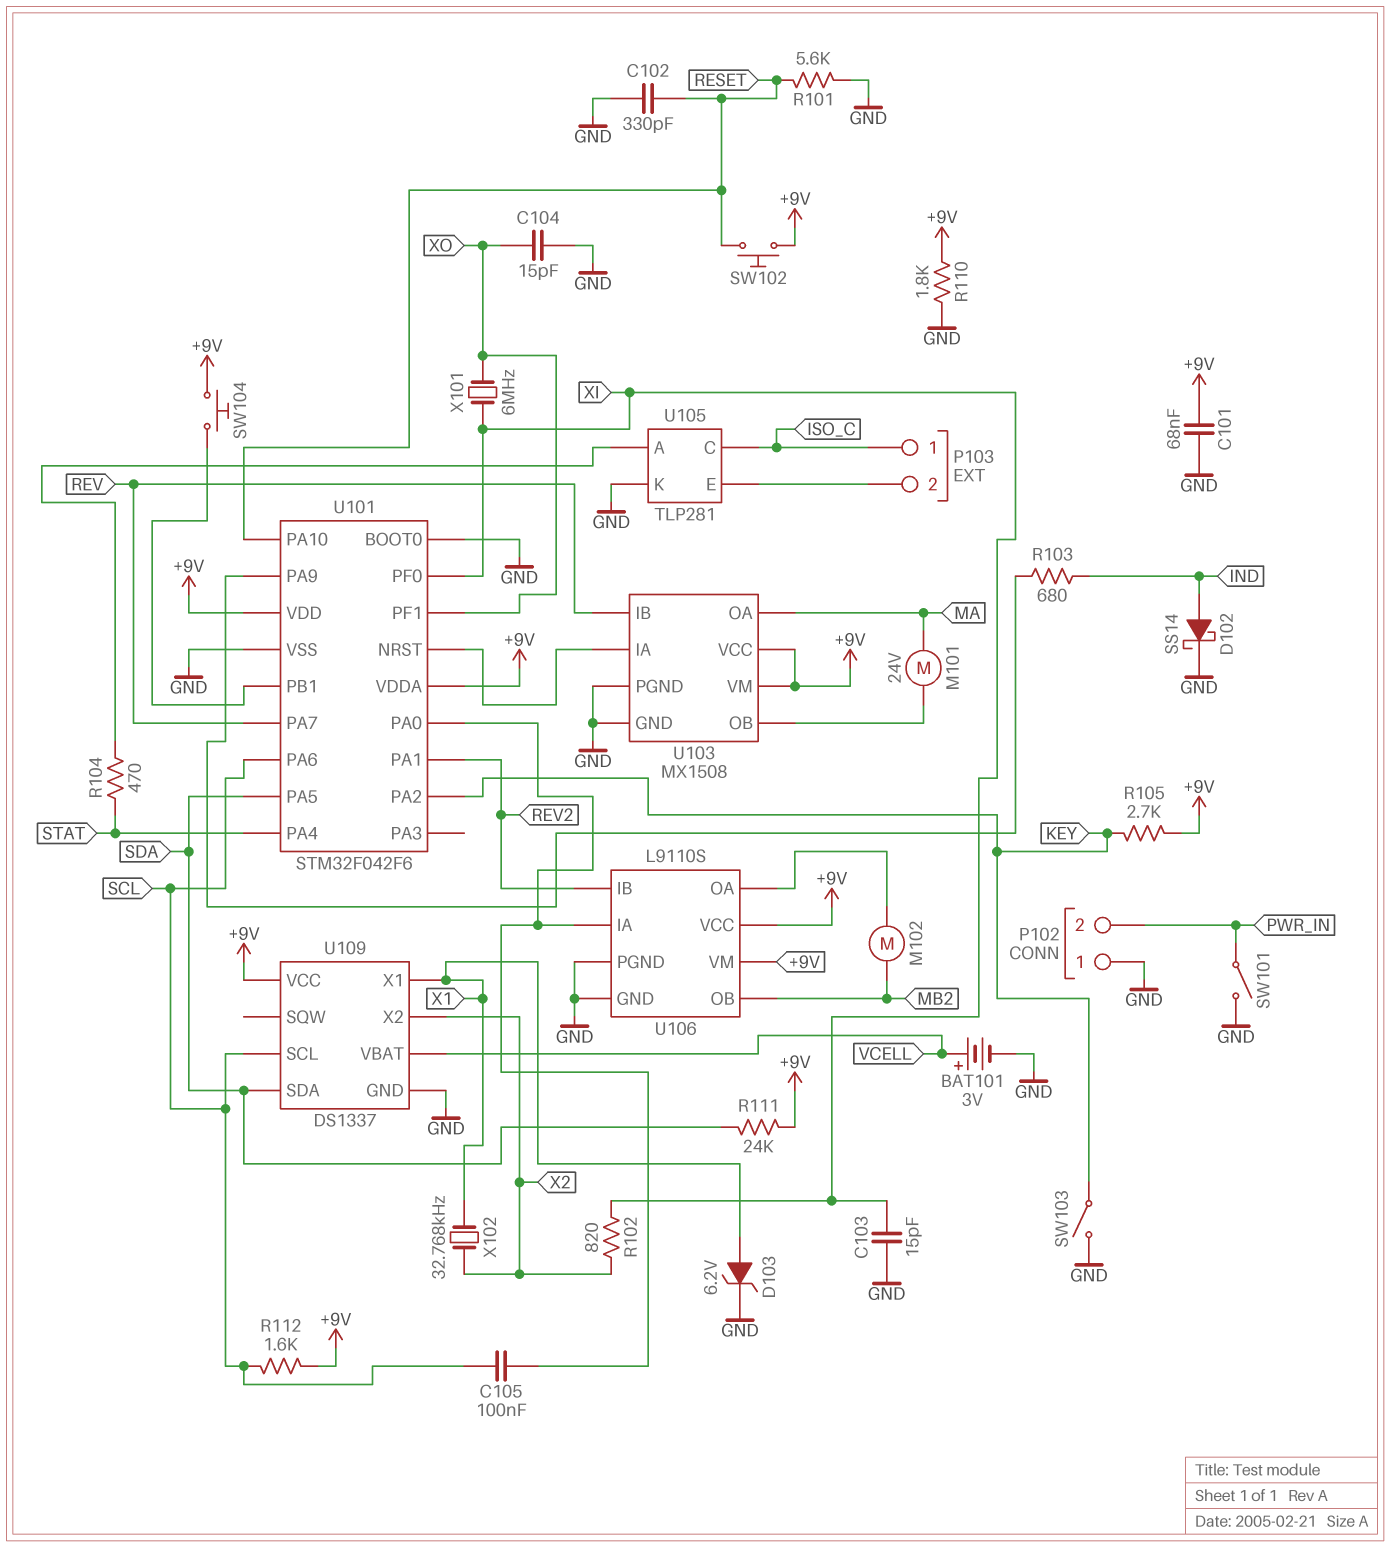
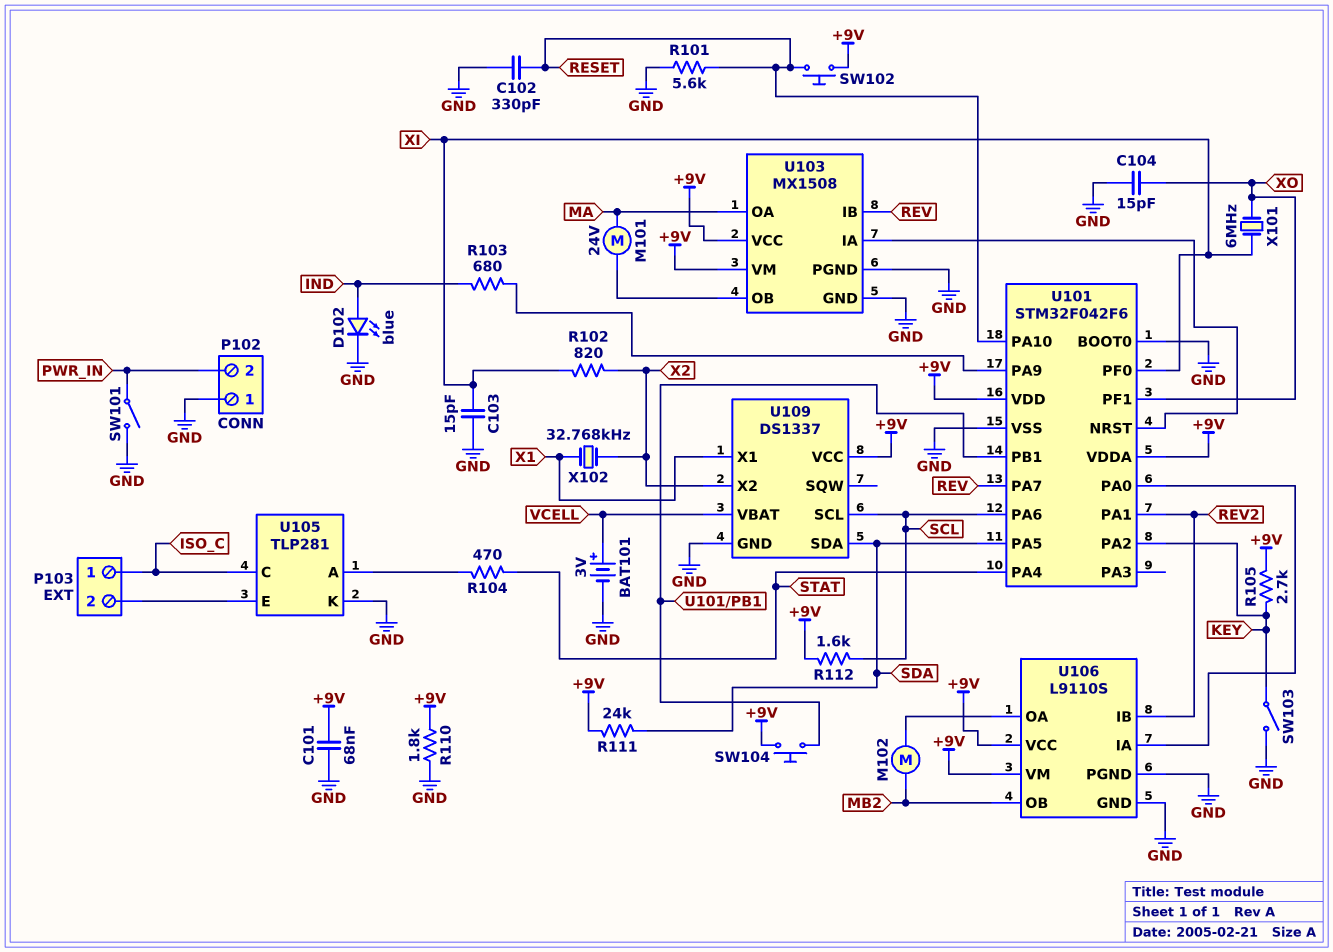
C105: 100nF (SCL, U101/PA0) -> none
D102: schottky SS14 (A IND, K GND) -> LED blue (A IND, K GND)
D103: zener 6.2V (A X1, K GND) -> none

